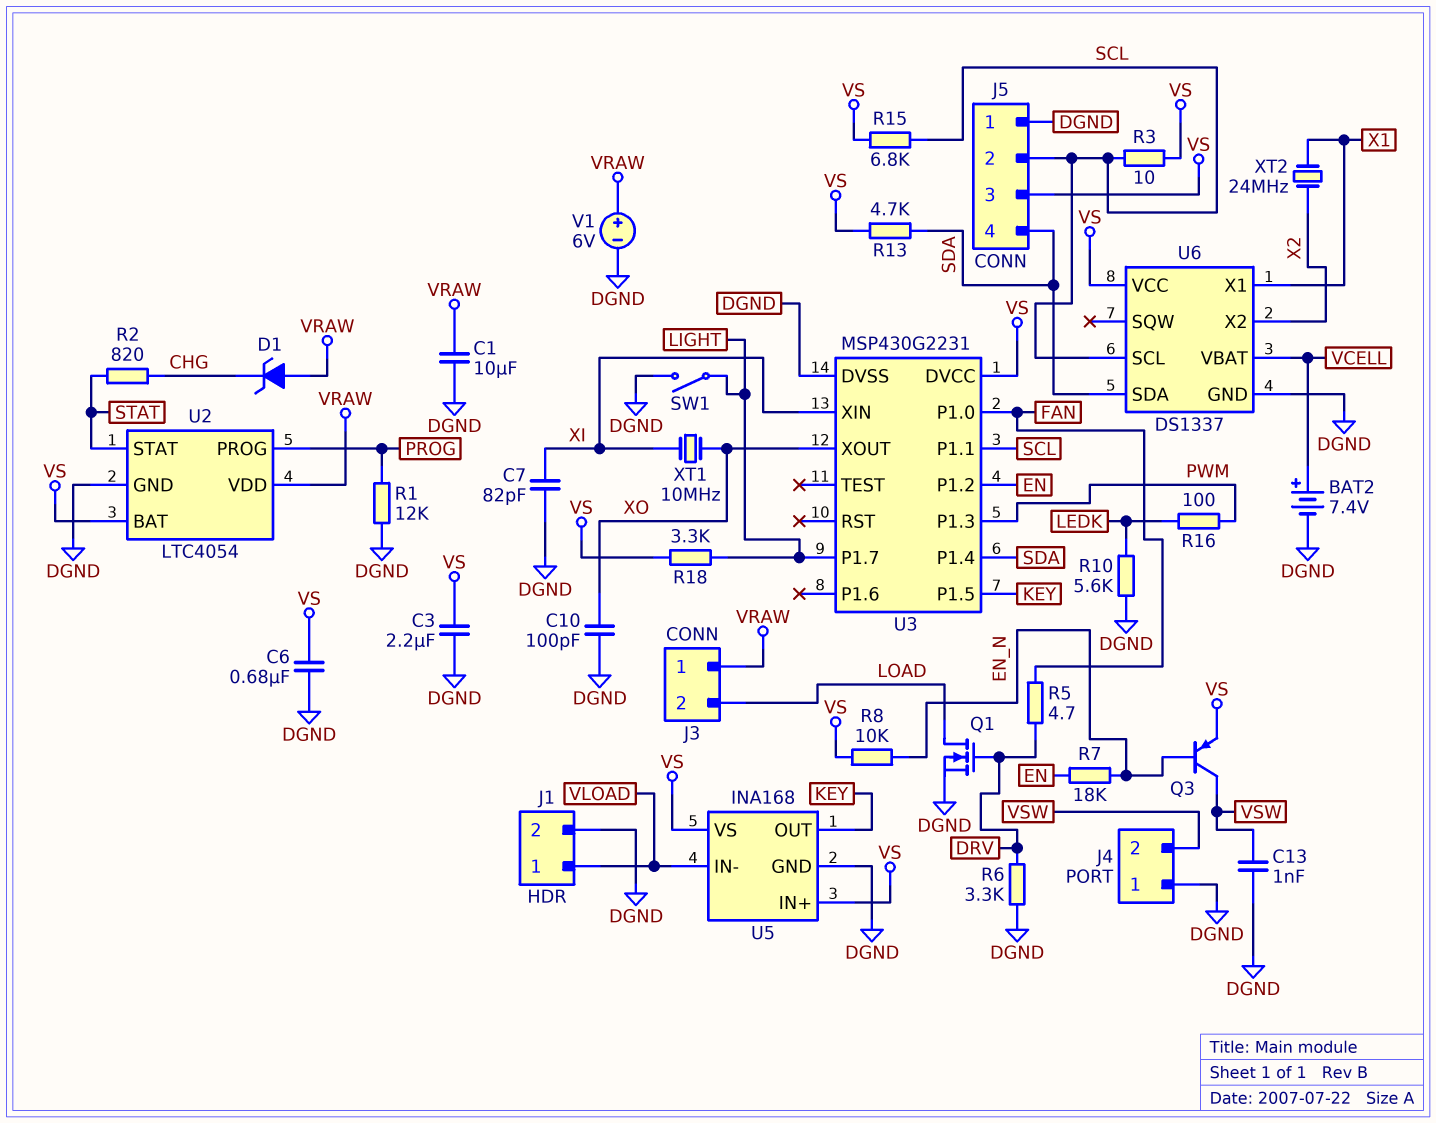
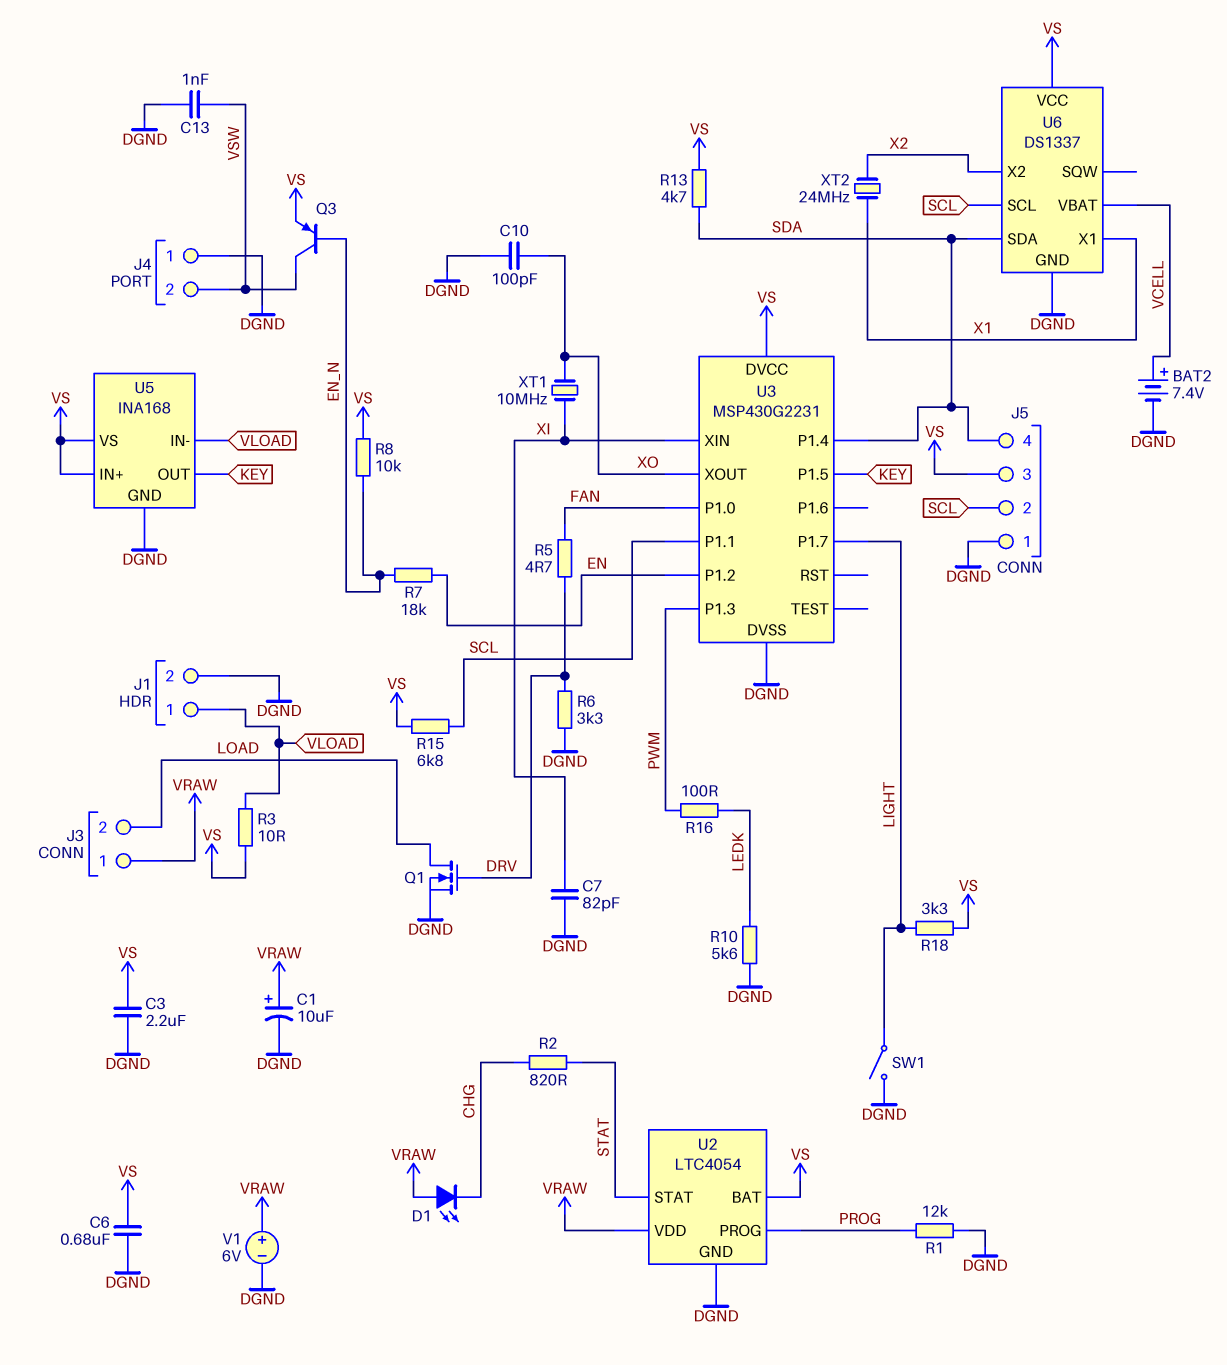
C1: 10uF (DGND, VRAW) -> 10uF (plus VRAW, minus DGND)
D1: zener (A VRAW, K CHG) -> LED (A VRAW, K CHG)
R3: 10 (SCL, VS) -> 10 (VLOAD, VS)

